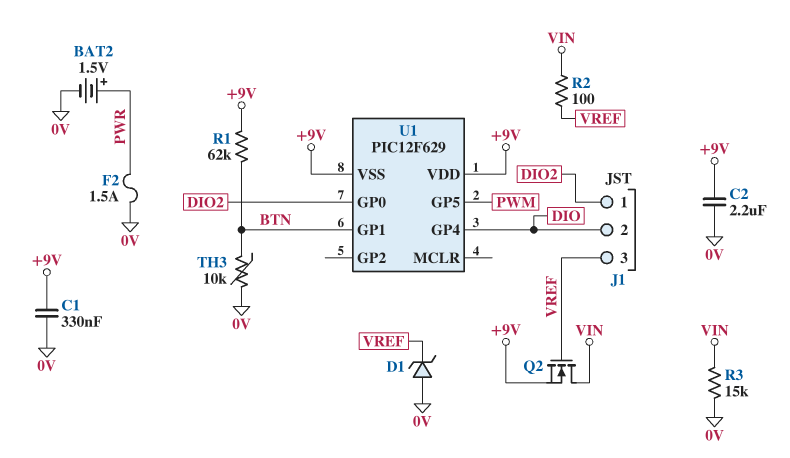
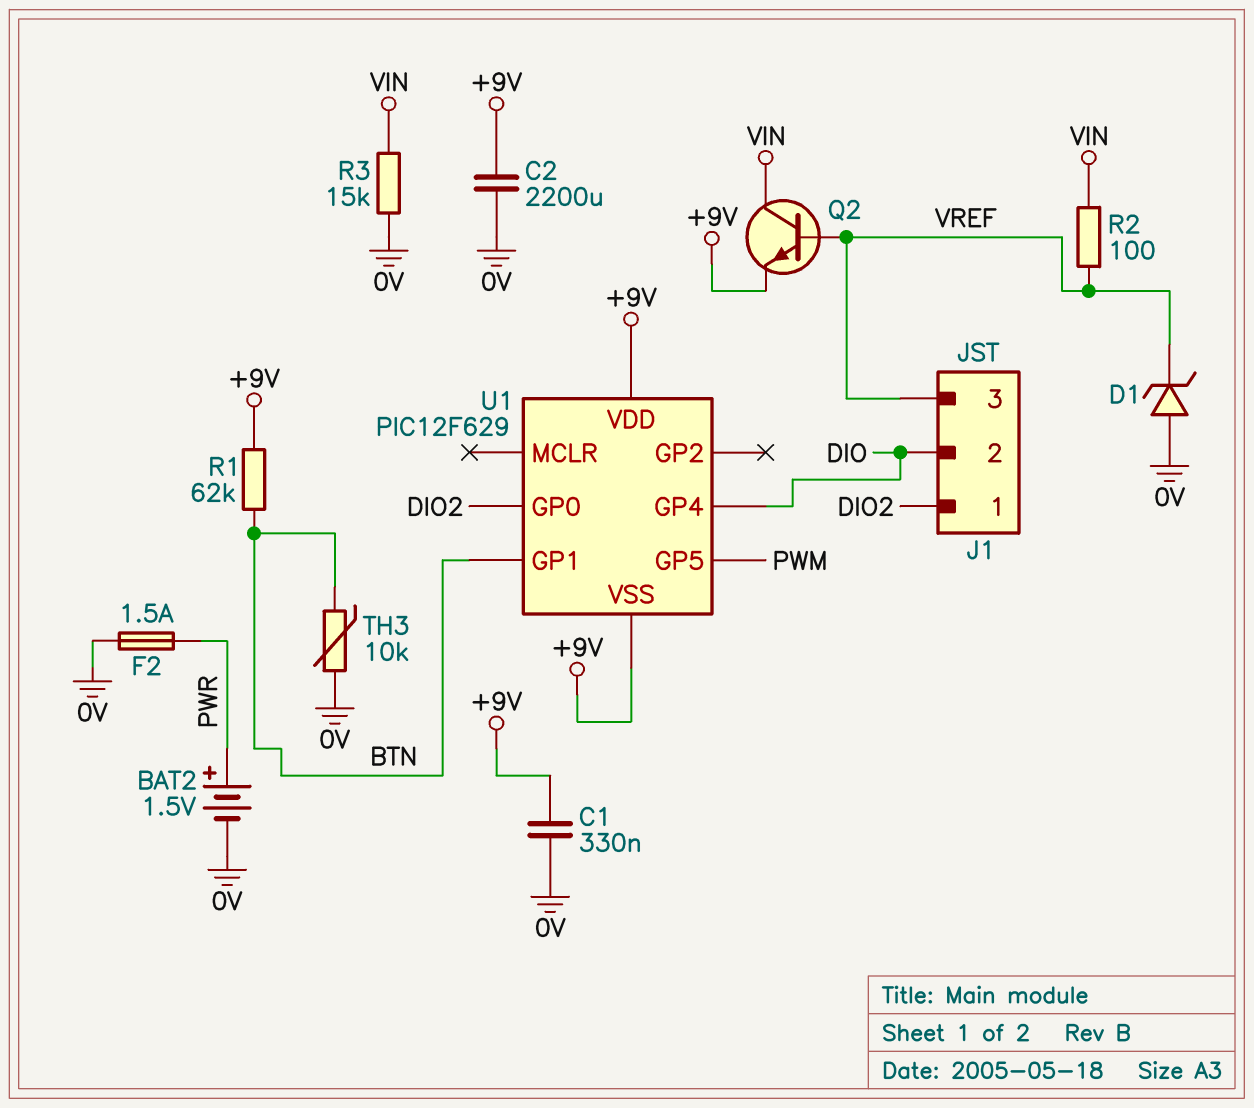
C2: 2.2uF (+9V, 0V) -> 2200uF (+9V, 0V)
Q2: NMOS (G VREF, D VIN, S +9V) -> NPN (B VREF, C VIN, E +9V)

